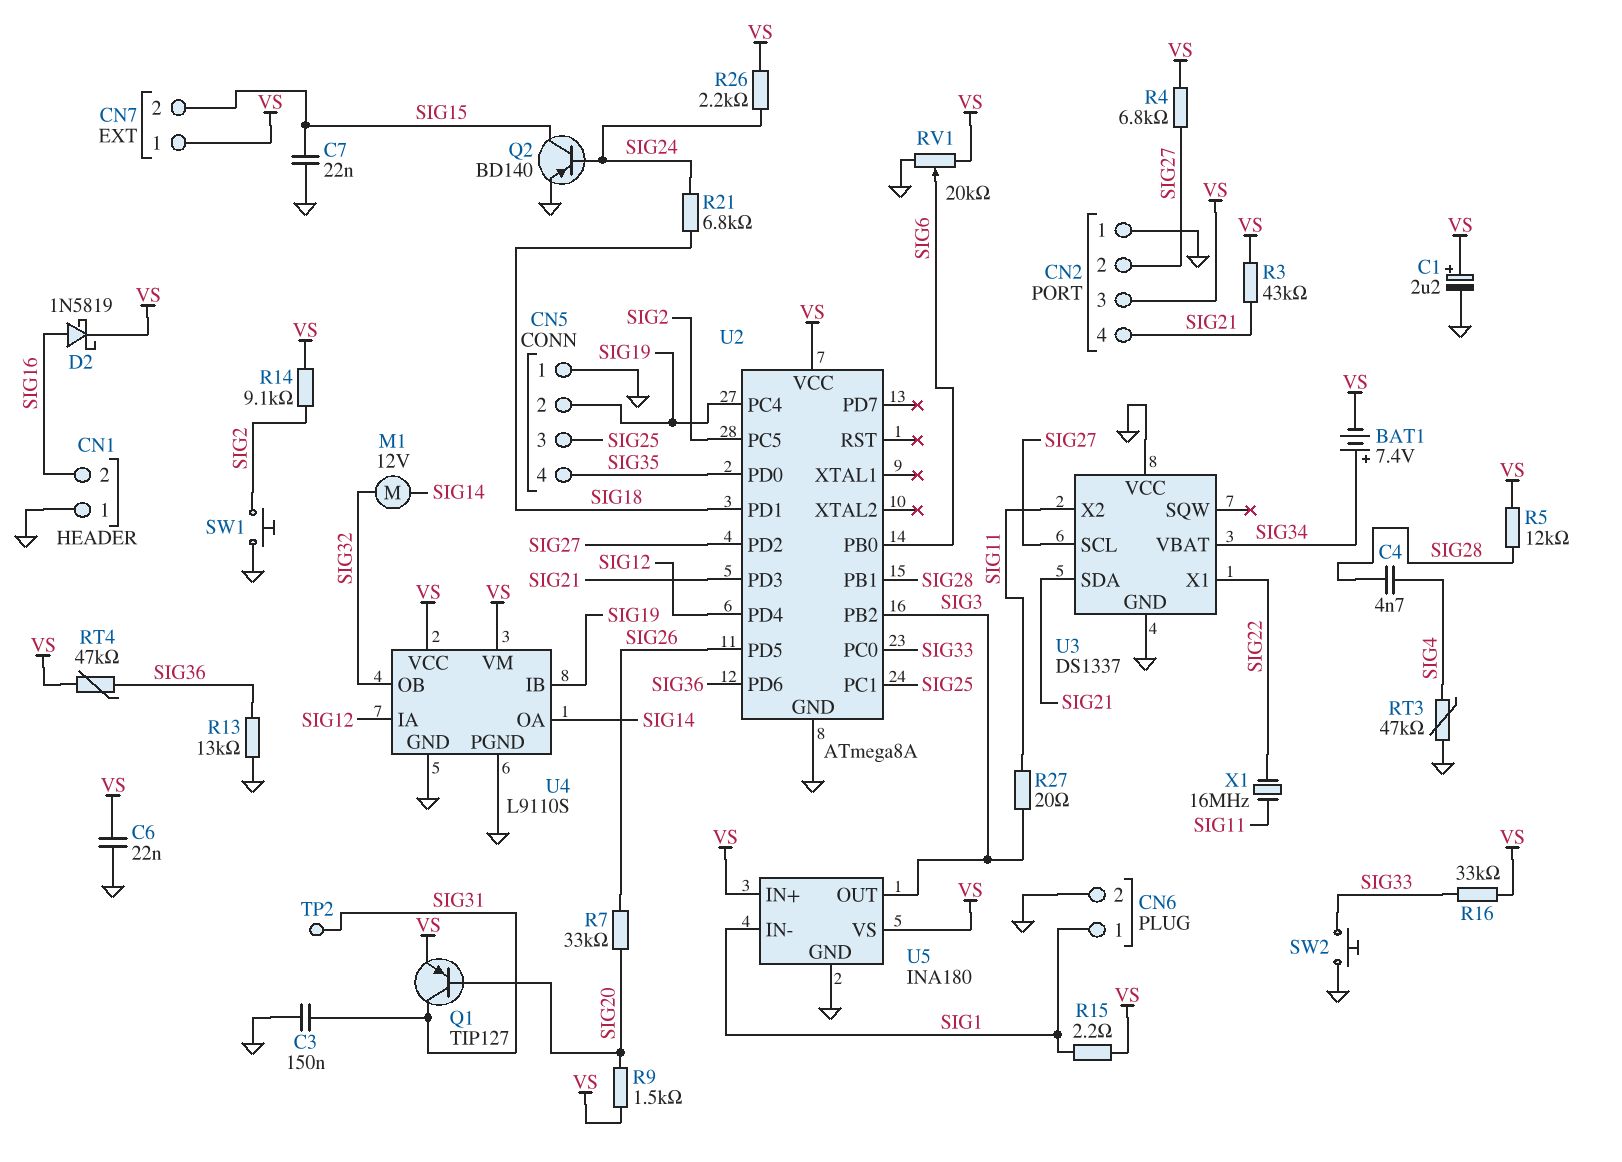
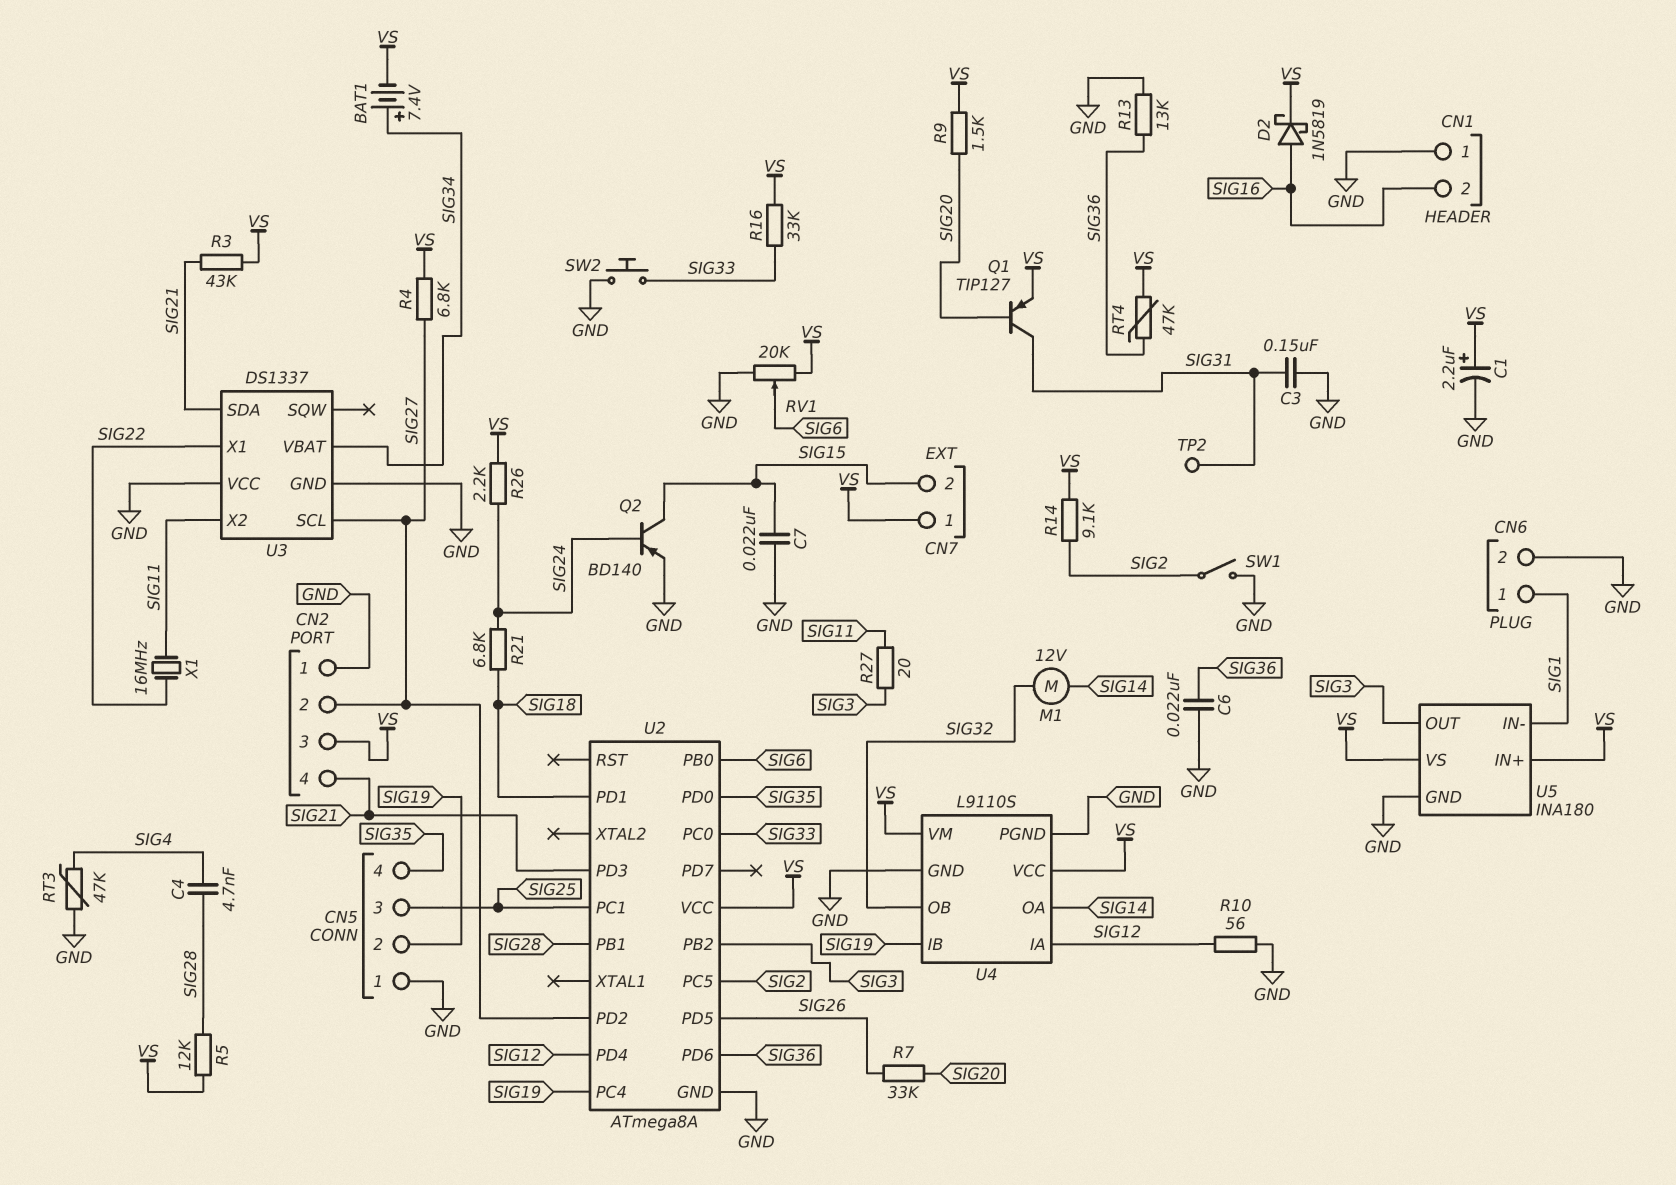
C6: 22nF (GND, VS) -> 22nF (GND, SIG36)
R10: none -> 56 (GND, SIG12)
R15: 2.2 (SIG1, VS) -> none
SW1: button (GND, SIG2) -> switch (GND, SIG2)

